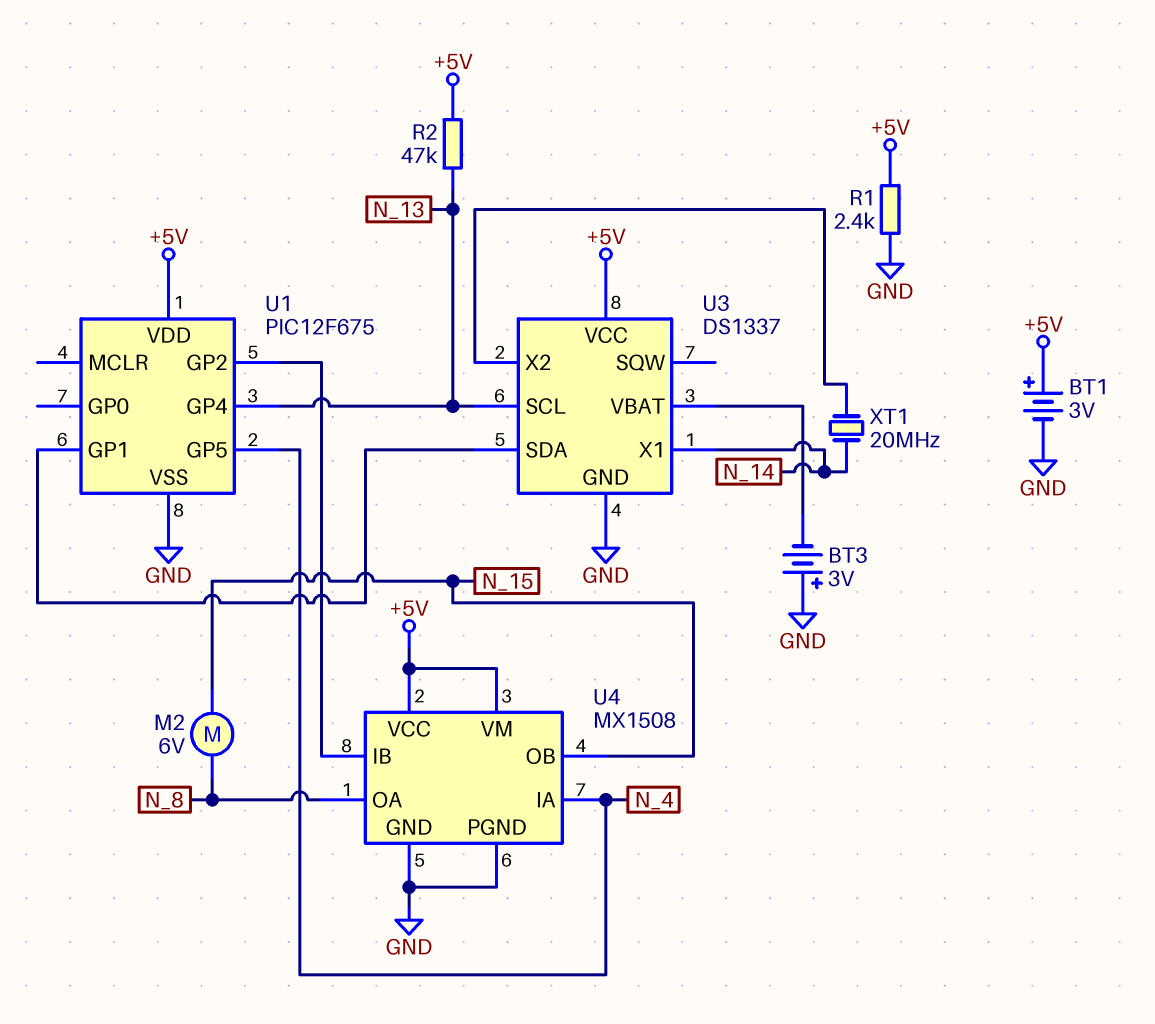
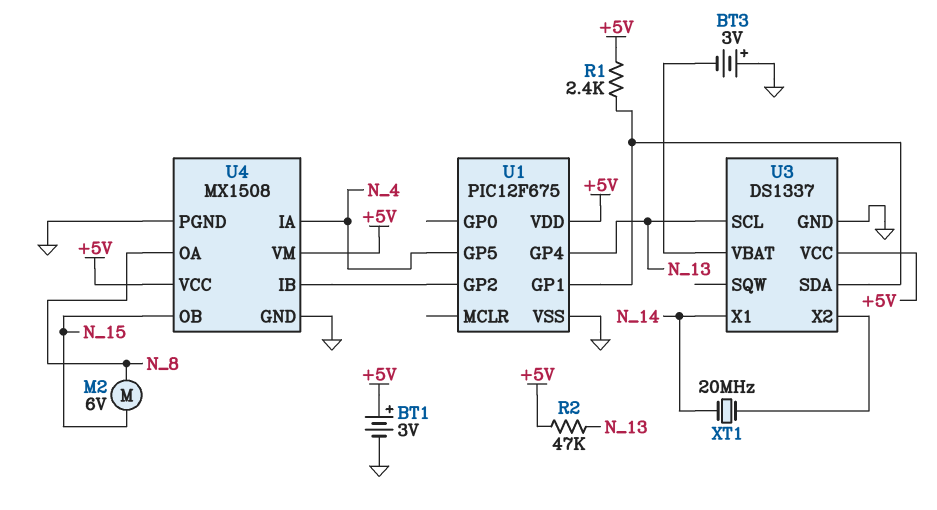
R1: 2.4k (+5V, GND) -> 2.4k (+5V, U1/GP1)

